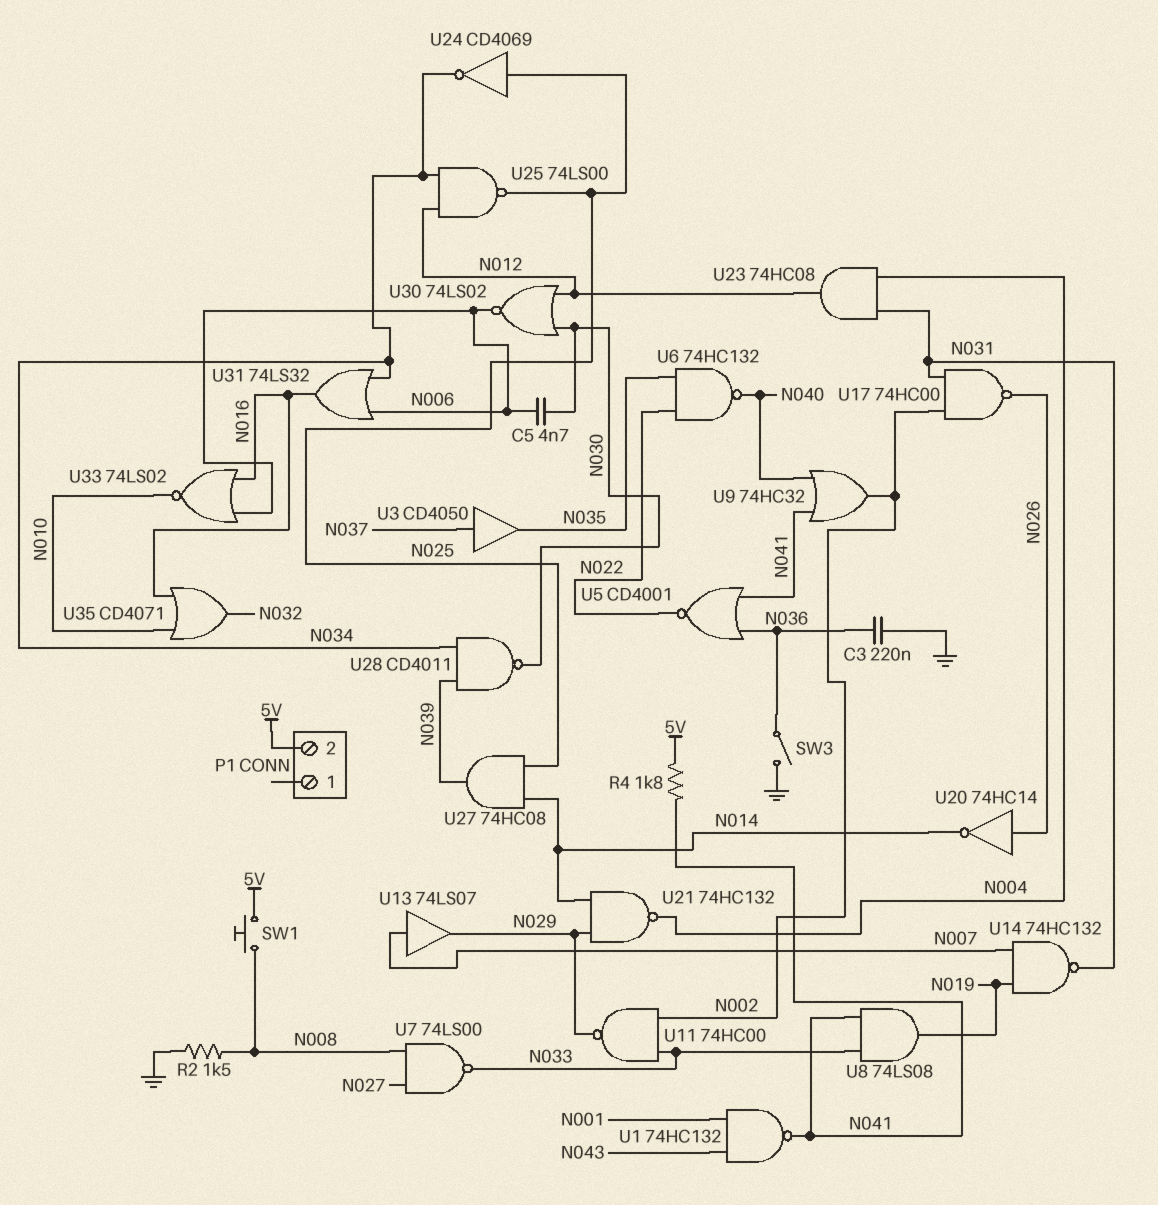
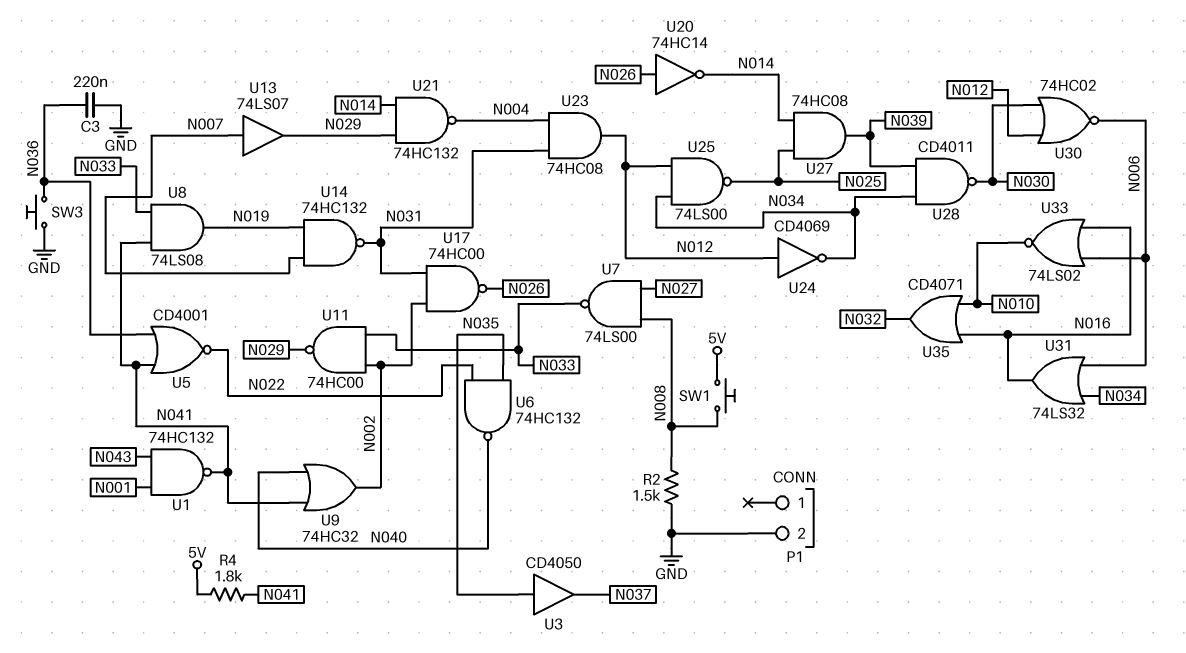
C5: 4.7nF (N006, N030) -> none
P1 pin 2: 5V -> GND
SW3: switch (GND, N036) -> button (GND, N036)
U3: buffer CD4050 (in N037, out N035) -> buffer CD4050 (in N035, out N037)
U24: NOT CD4069 (in N025, out N034) -> NOT CD4069 (in N012, out N034)
U30: NOR 74LS02 (in N012, in N030, out N006) -> NOR 74HC02 (in N012, in N030, out N006)

